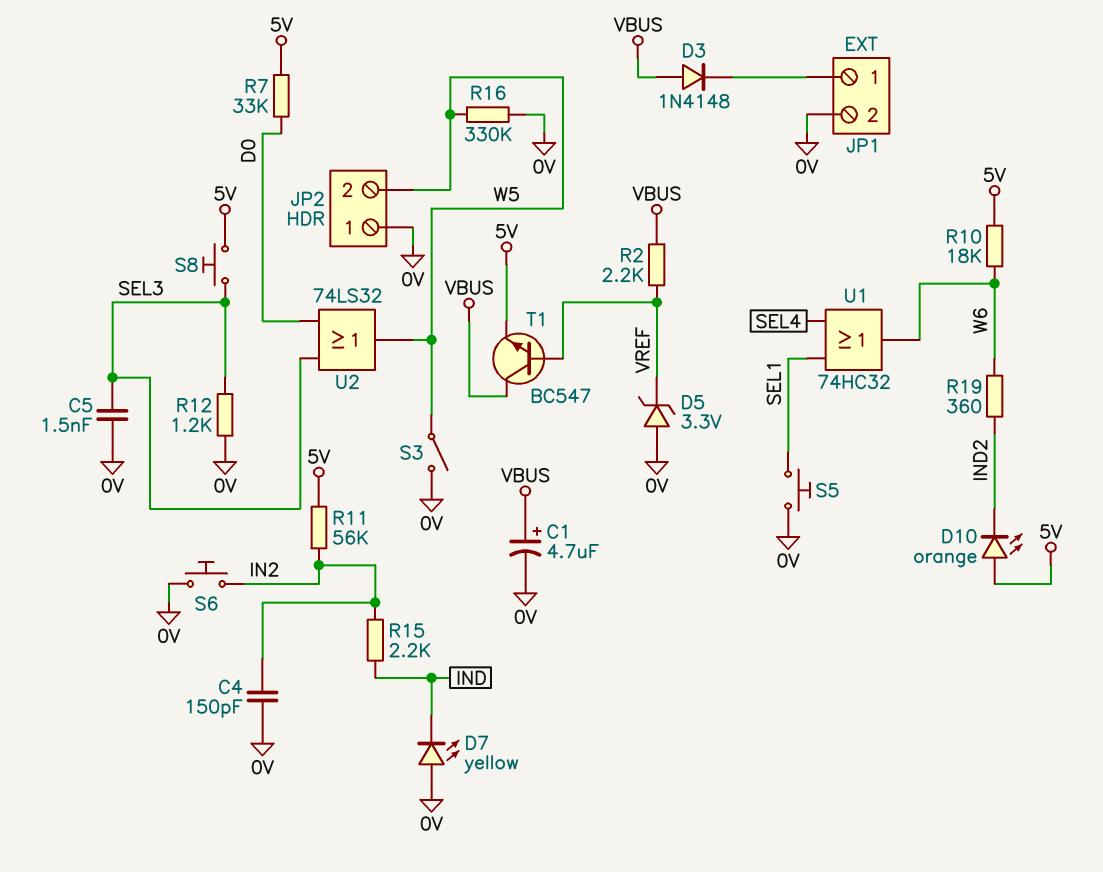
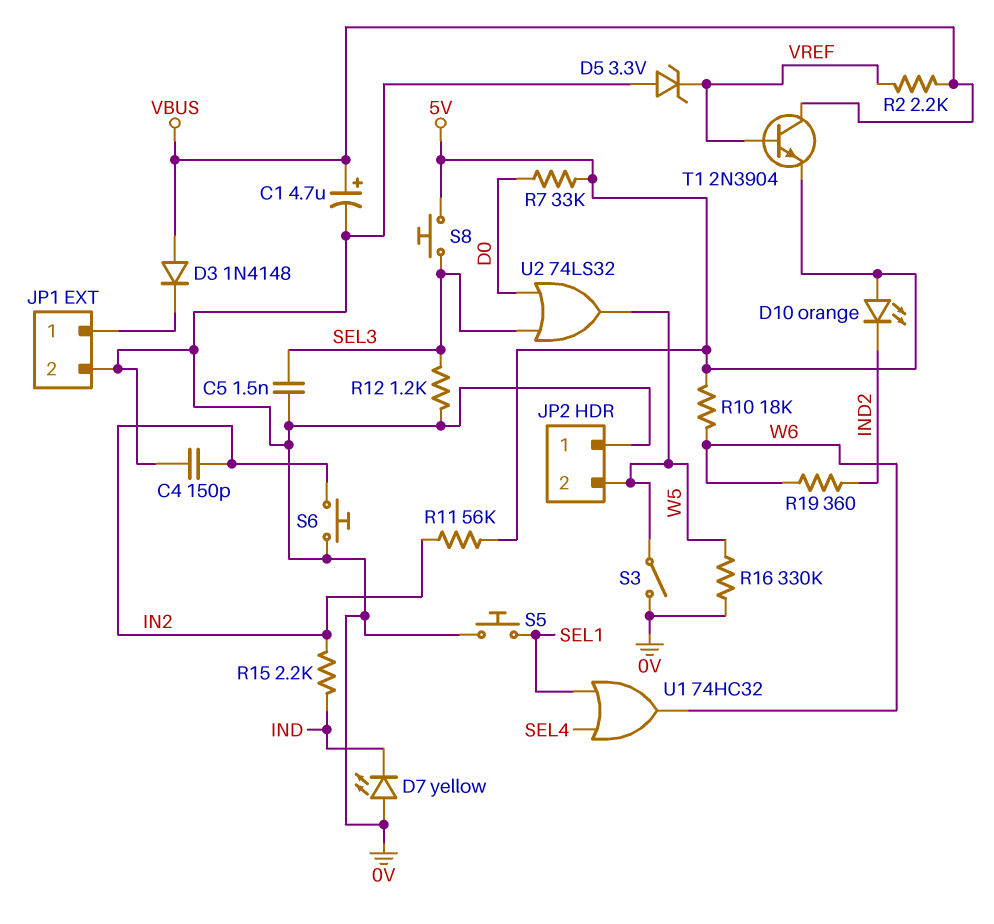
T1: NPN BC547 (B VREF, C VBUS, E 5V) -> NPN 2N3904 (B VREF, C VBUS, E 5V)

